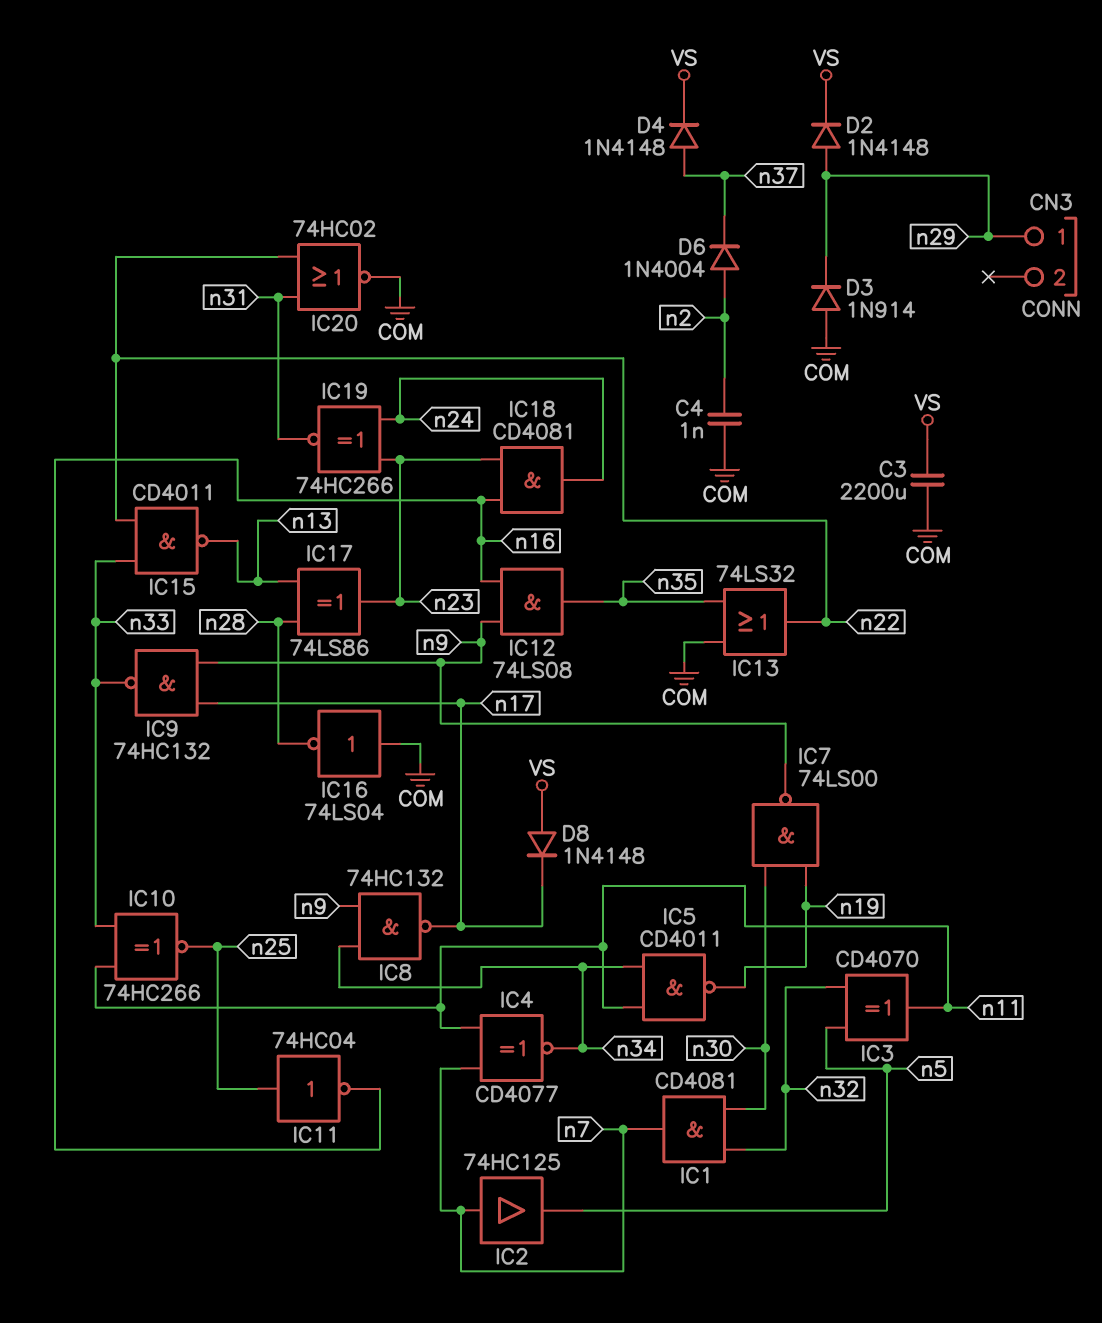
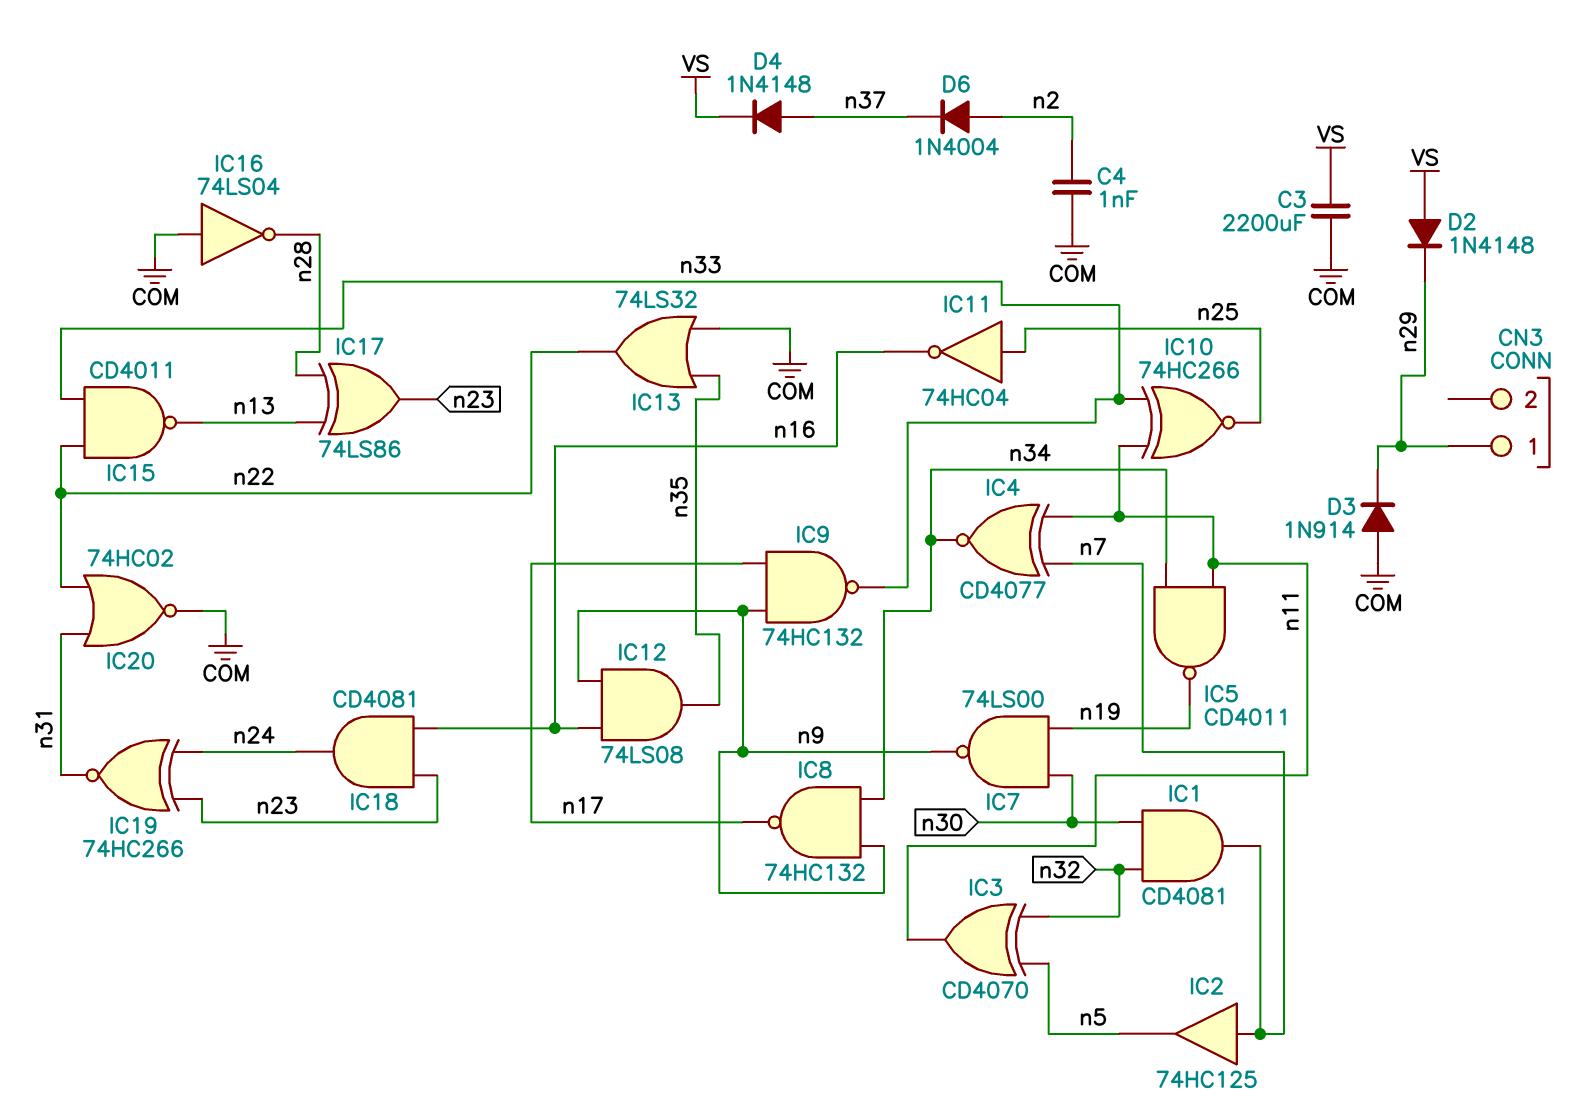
D2: diode 1N4148 (A n29, K VS) -> diode 1N4148 (A VS, K n29)
D8: diode 1N4148 (A VS, K n17) -> none

